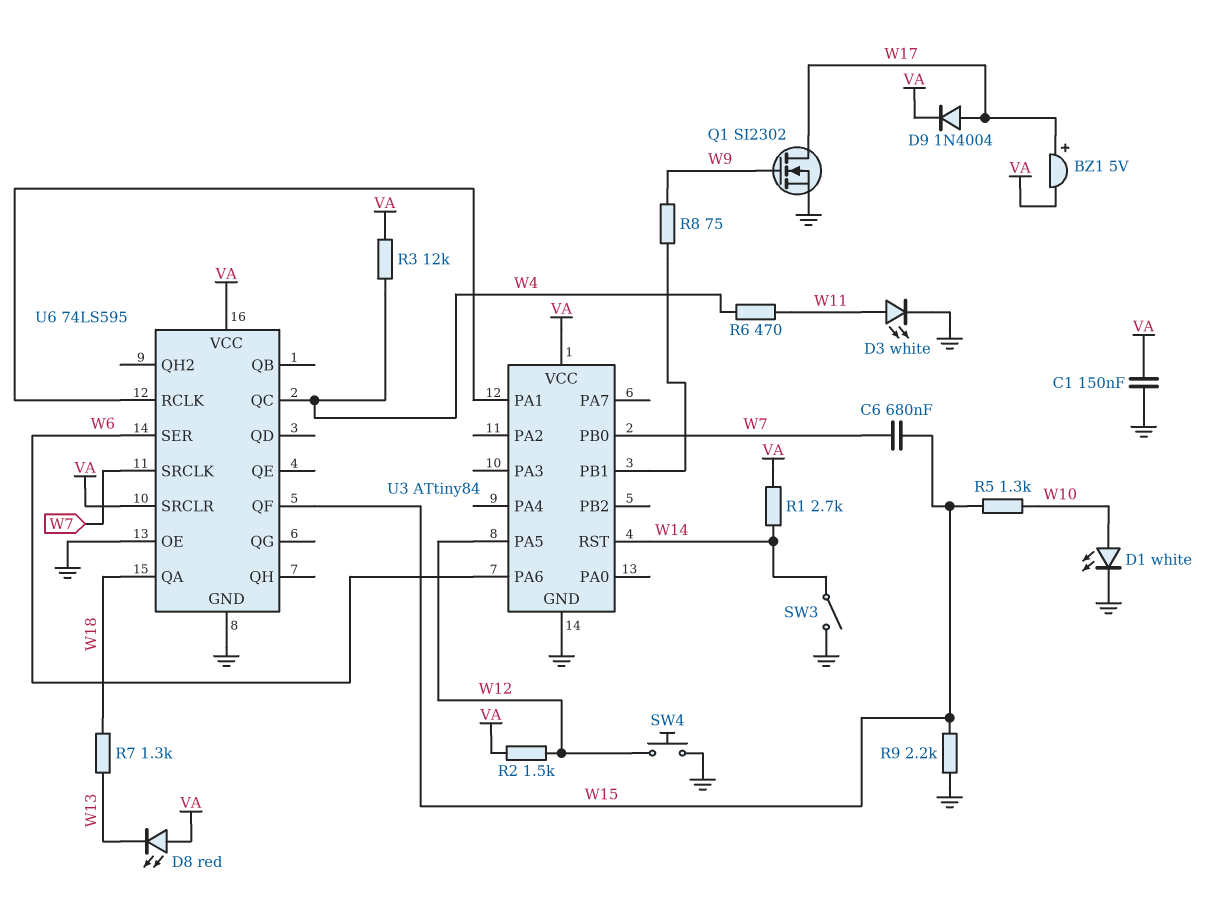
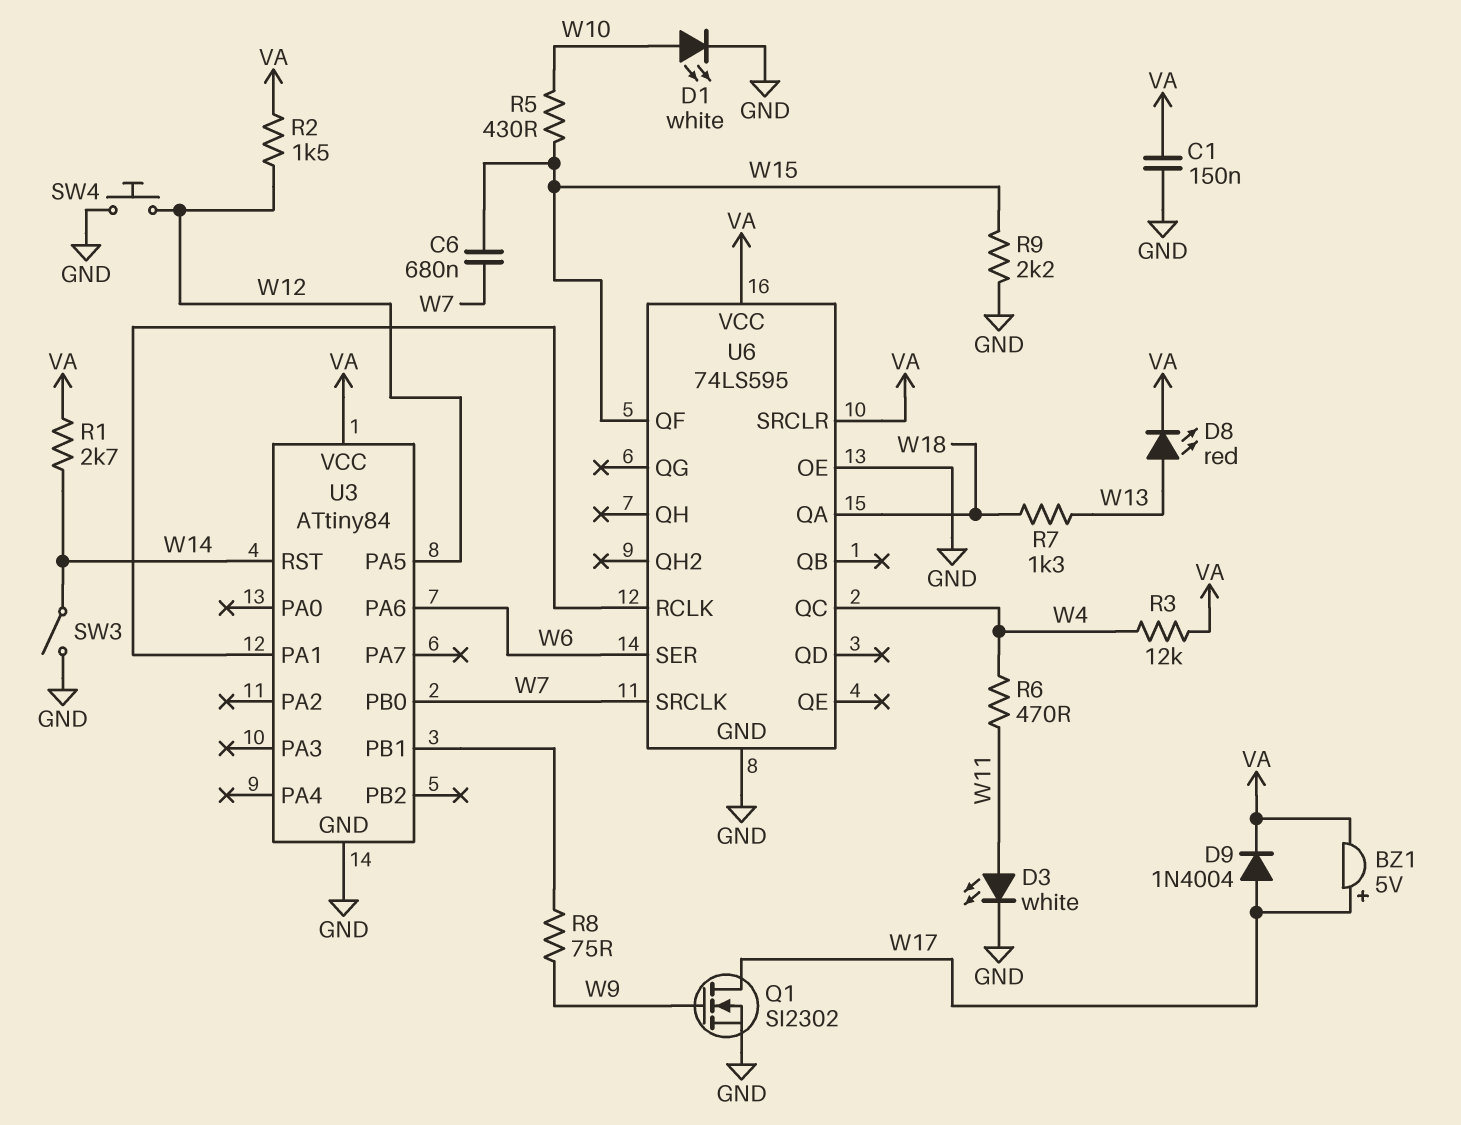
D8: LED red (A VA, K W13) -> LED red (A W13, K VA)
R5: 1.3k (W10, W15) -> 430 (W10, W15)

